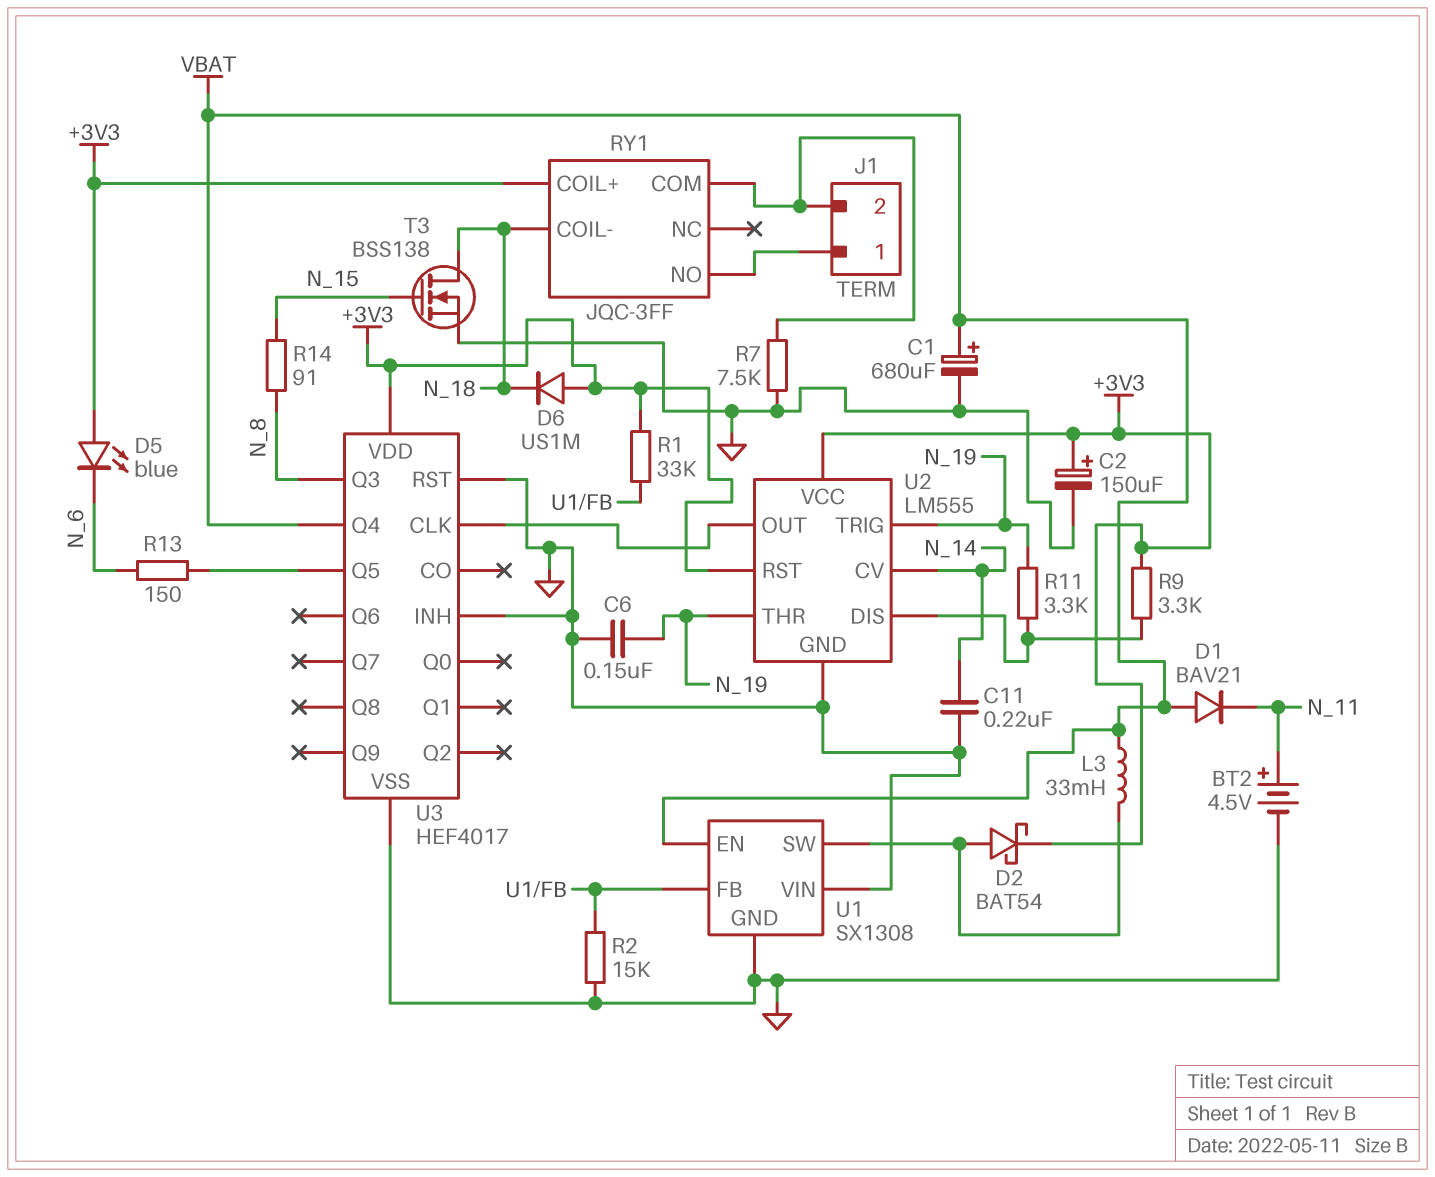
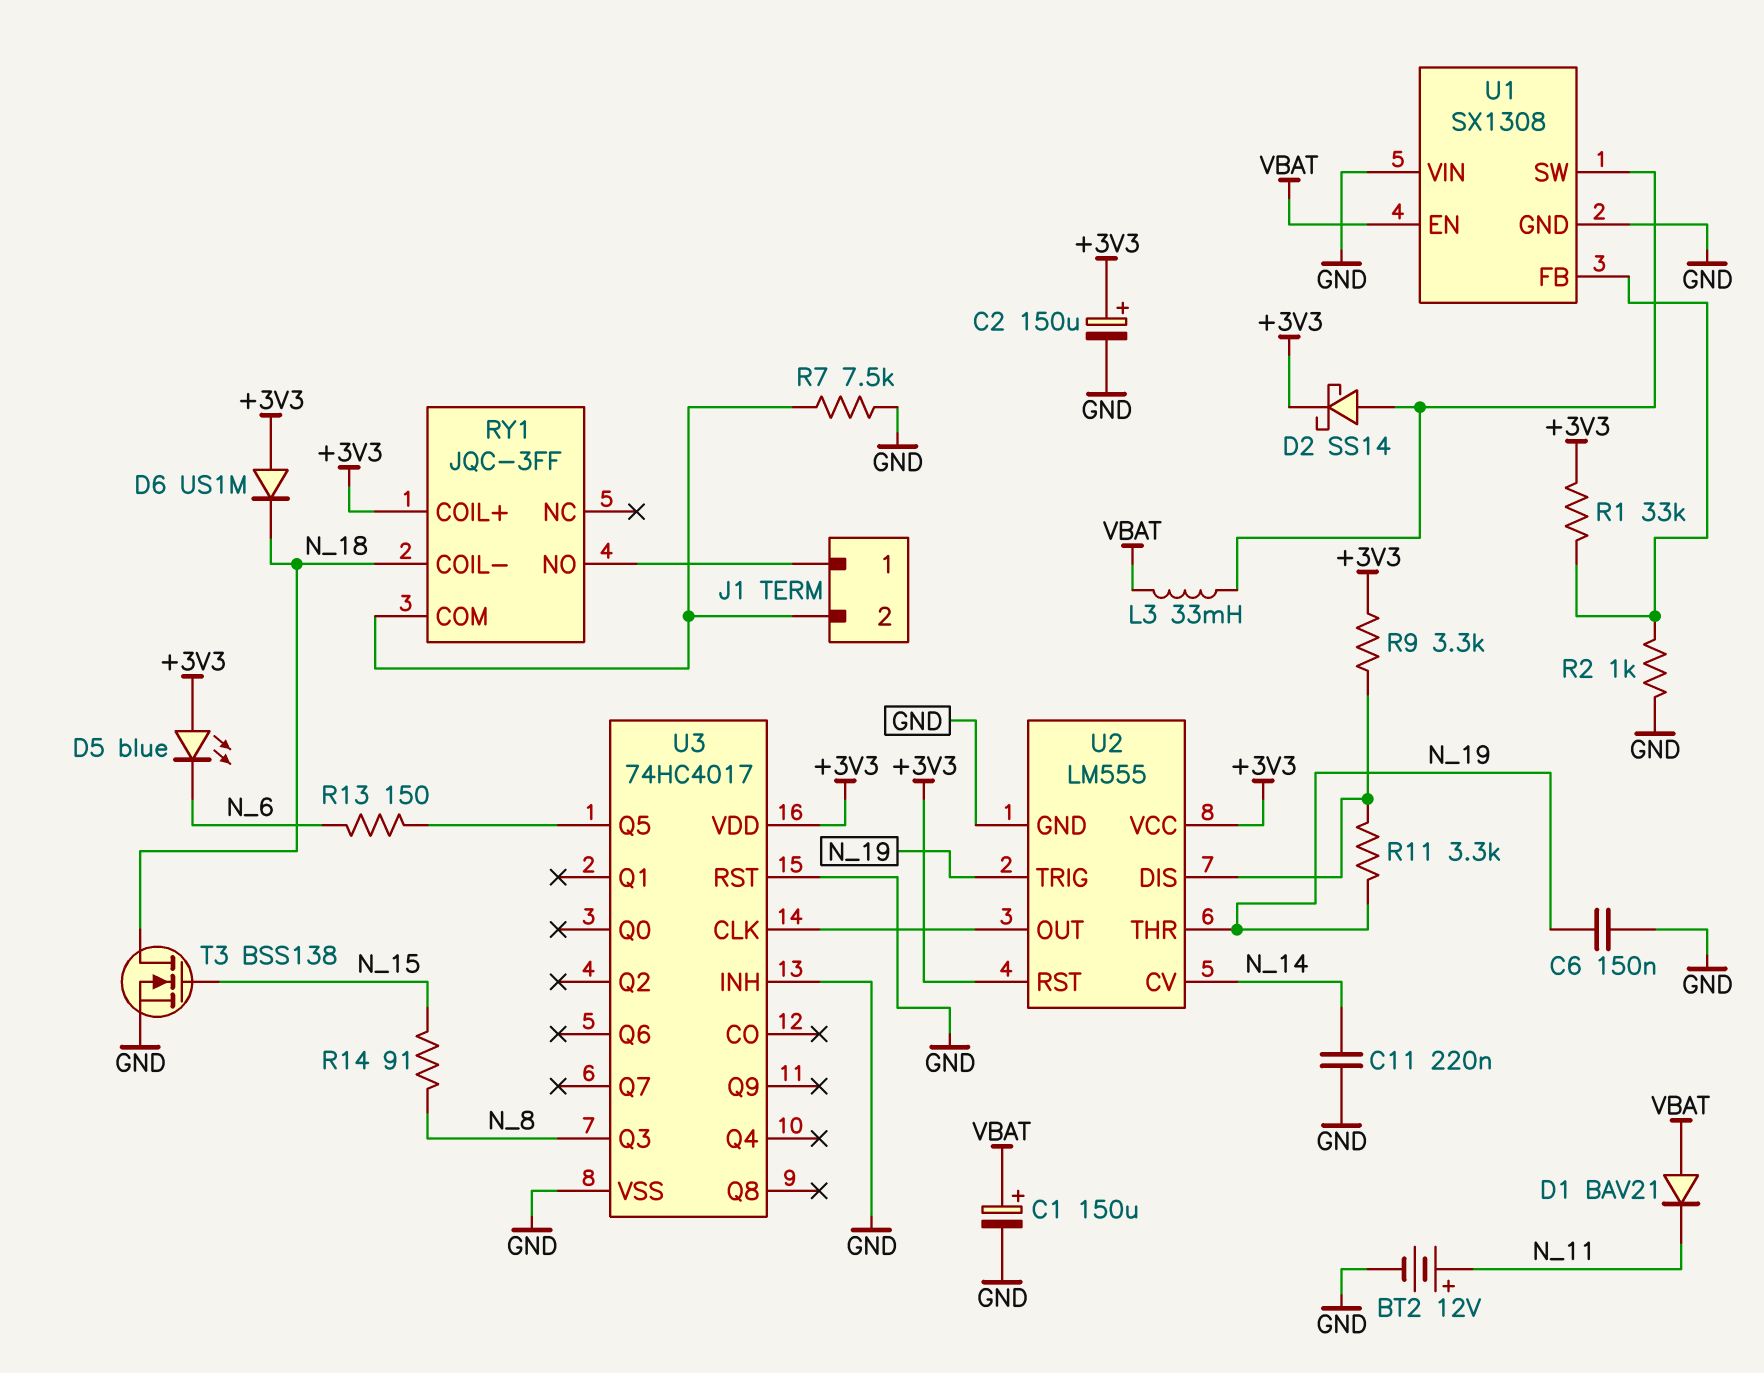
BT2: 4.5V (plus N_11, minus GND) -> 12V (plus N_11, minus GND)
C1: 680uF (plus VBAT, minus GND) -> 150uF (plus VBAT, minus GND)
D2: schottky BAT54 (A U1/SW, K +3V3) -> schottky SS14 (A U1/SW, K +3V3)
R2: 15k (GND, U1/FB) -> 1k (GND, U1/FB)
U3: HEF4017 -> 74HC4017
U3 pin Q4: VBAT -> none

